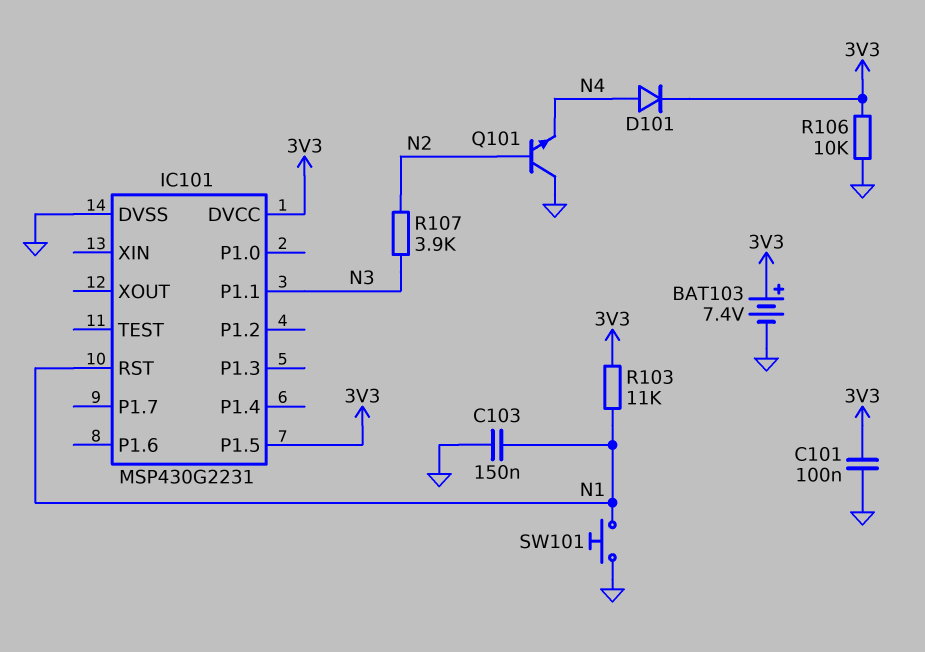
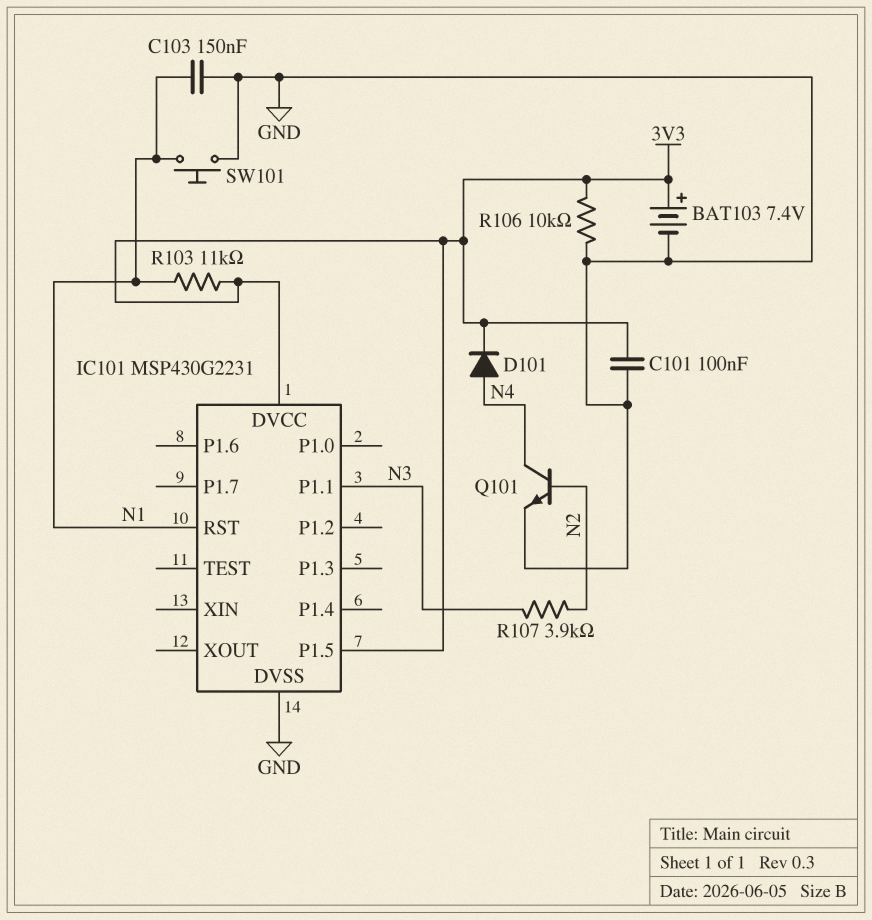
Q101: NPN (B N2, C GND, E N4) -> NPN (B N2, C N4, E GND)

